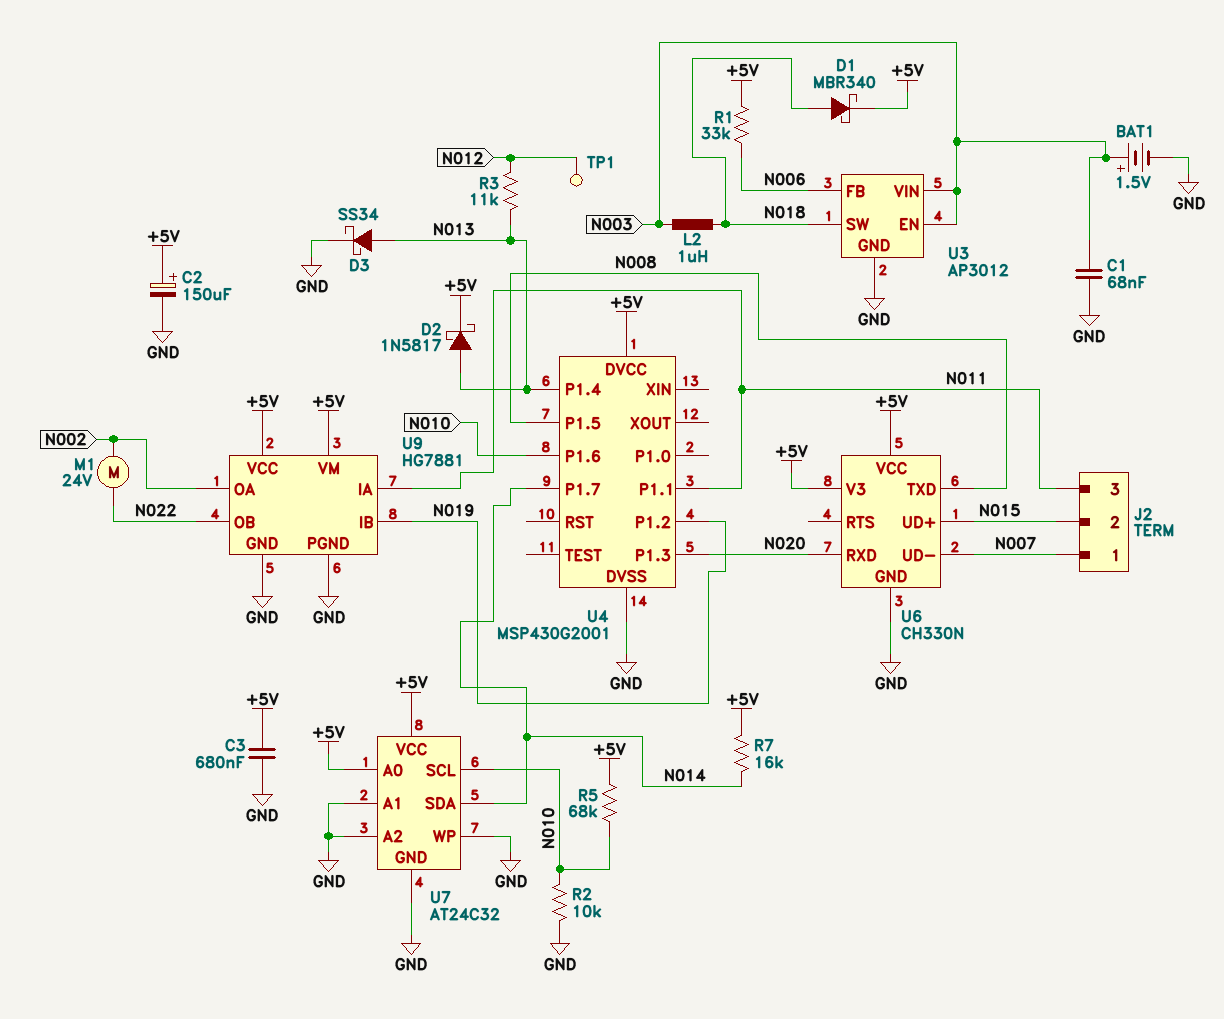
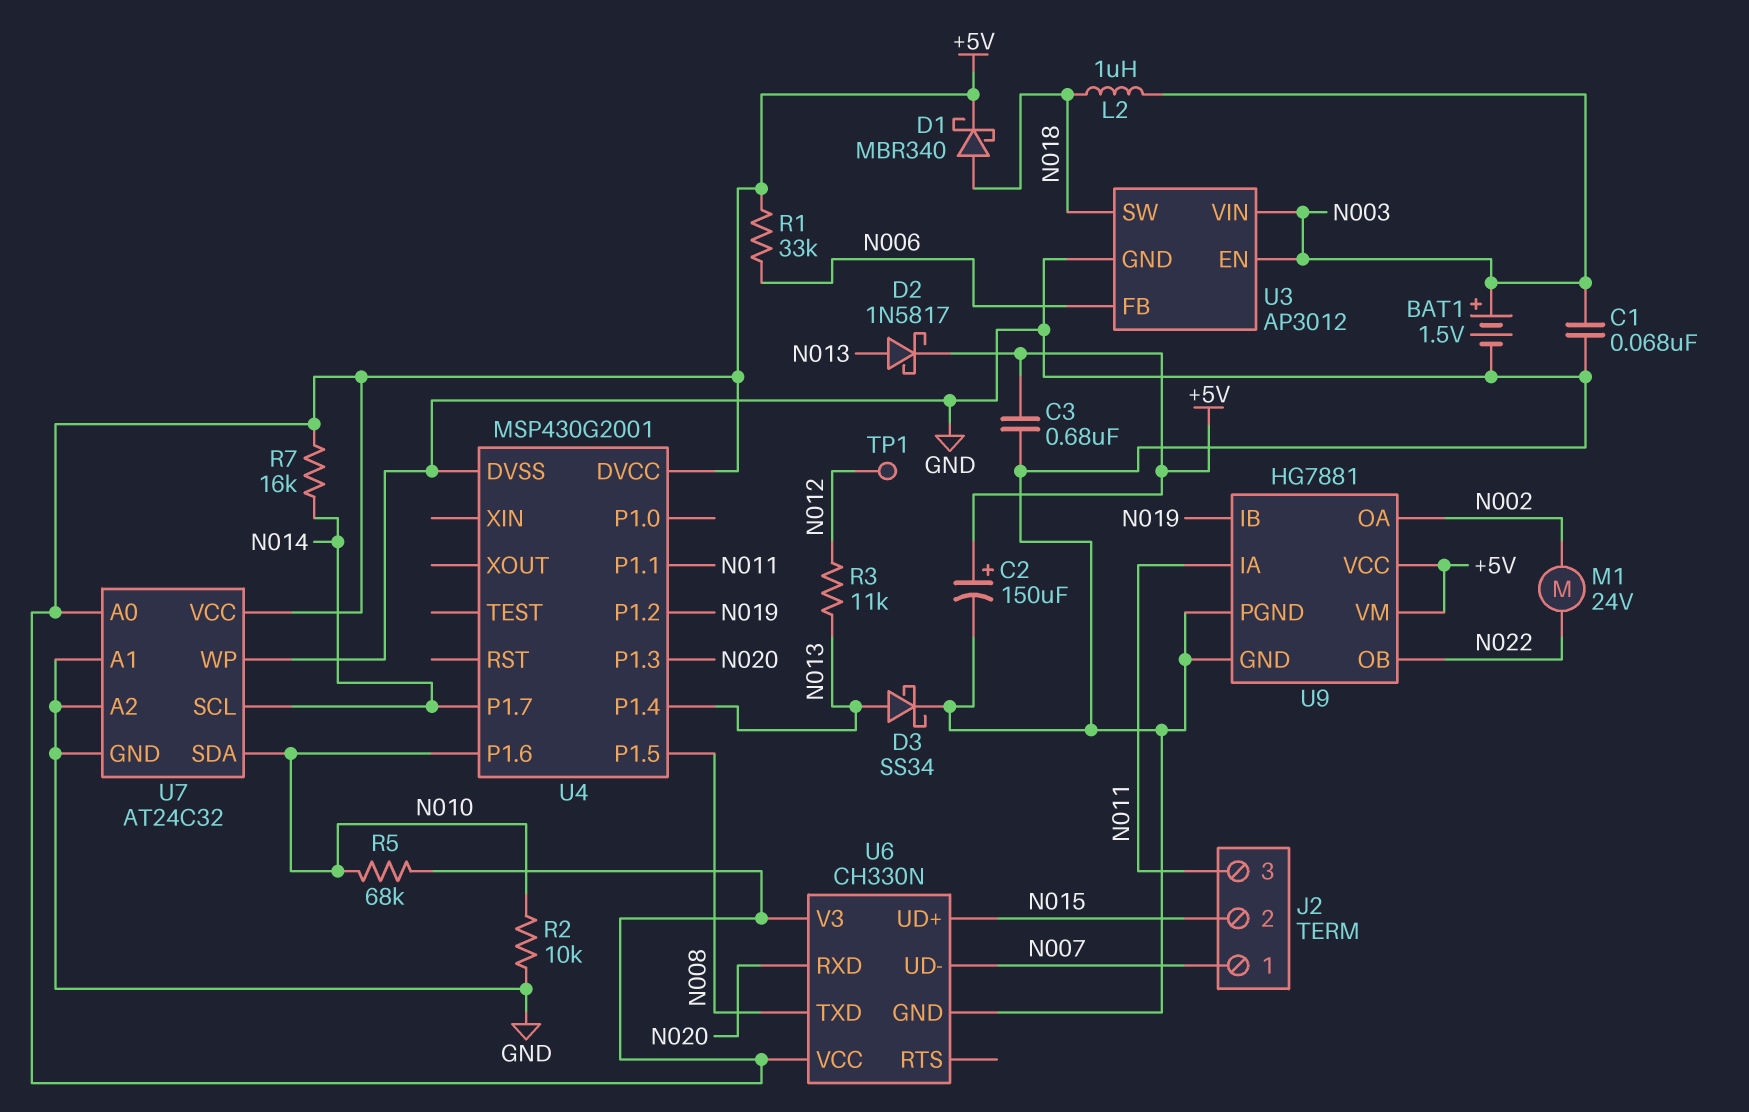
U7 pin SCL: N010 -> N014
U7 pin SDA: N014 -> N010

